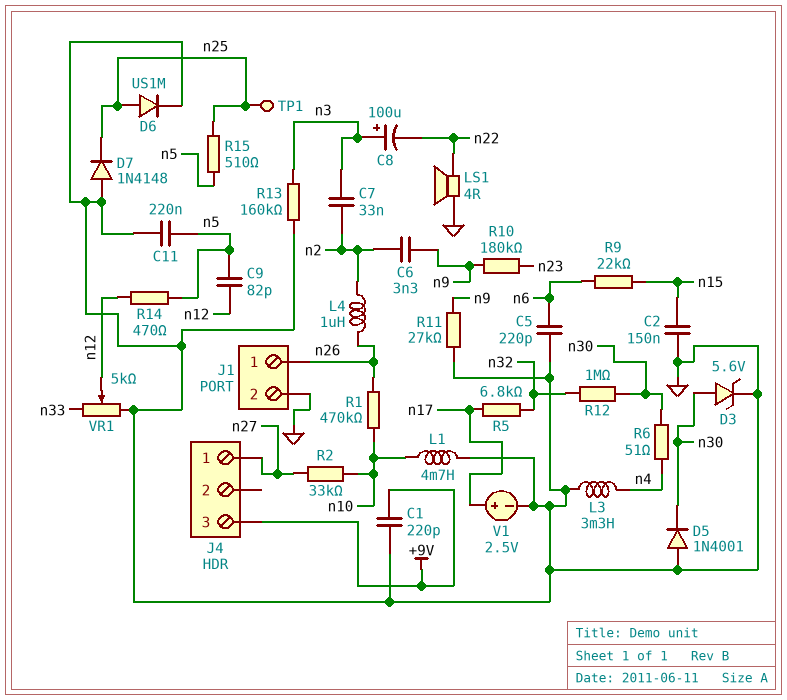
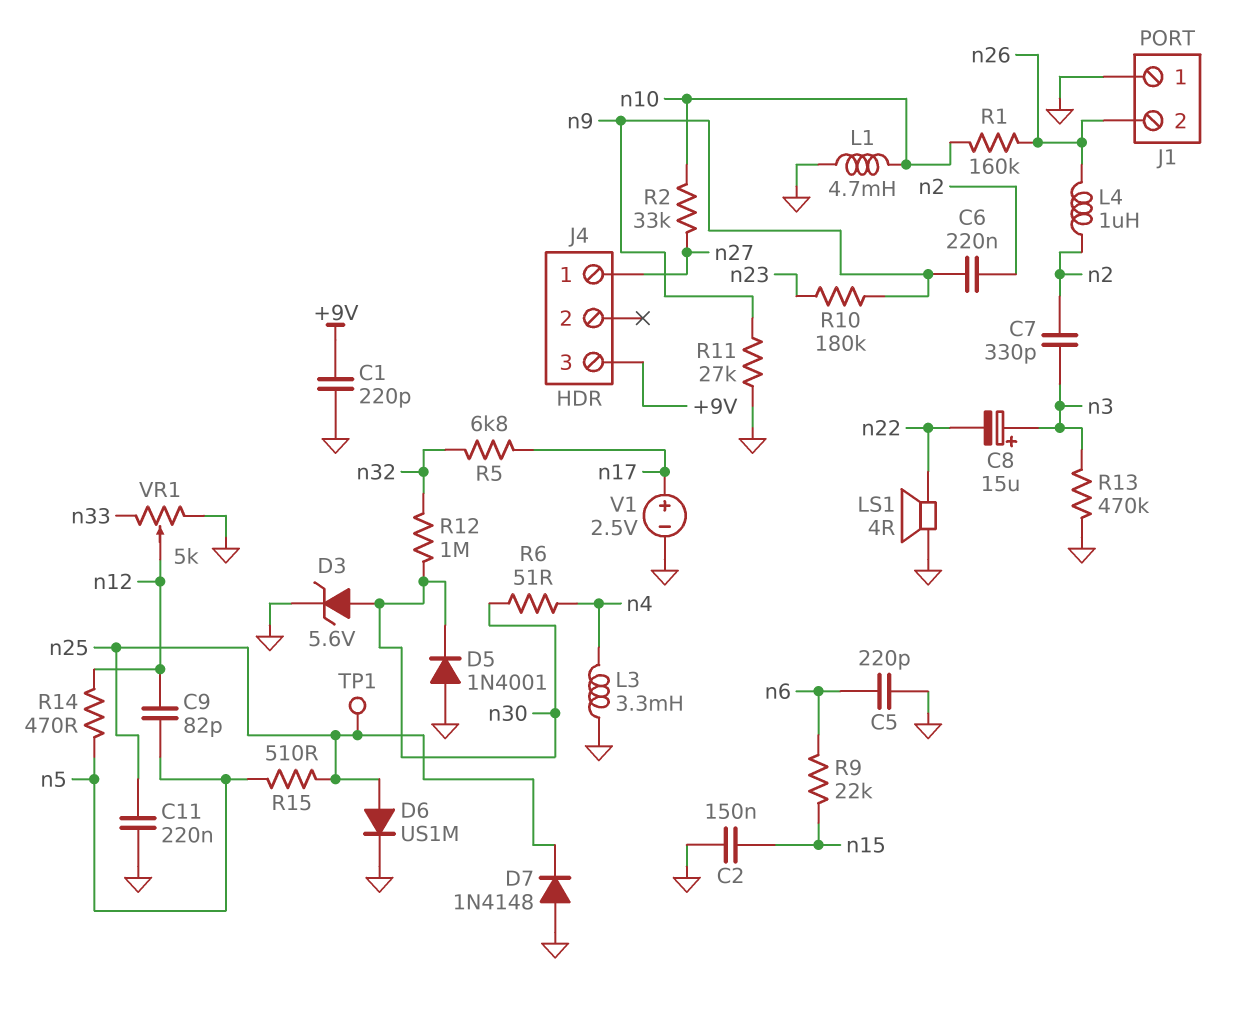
C6: 3.3nF (n2, n9) -> 220nF (n2, n9)
C7: 33nF (n2, n3) -> 330pF (n2, n3)
C8: 100uF (plus n3, minus n22) -> 15uF (plus n3, minus n22)
C11: 220nF (GND, n5) -> 220nF (GND, n25)
J1 pin 1: n26 -> GND
J1 pin 2: GND -> n26
R1: 470k (n10, n26) -> 160k (n10, n26)
R13: 160k (GND, n3) -> 470k (GND, n3)

